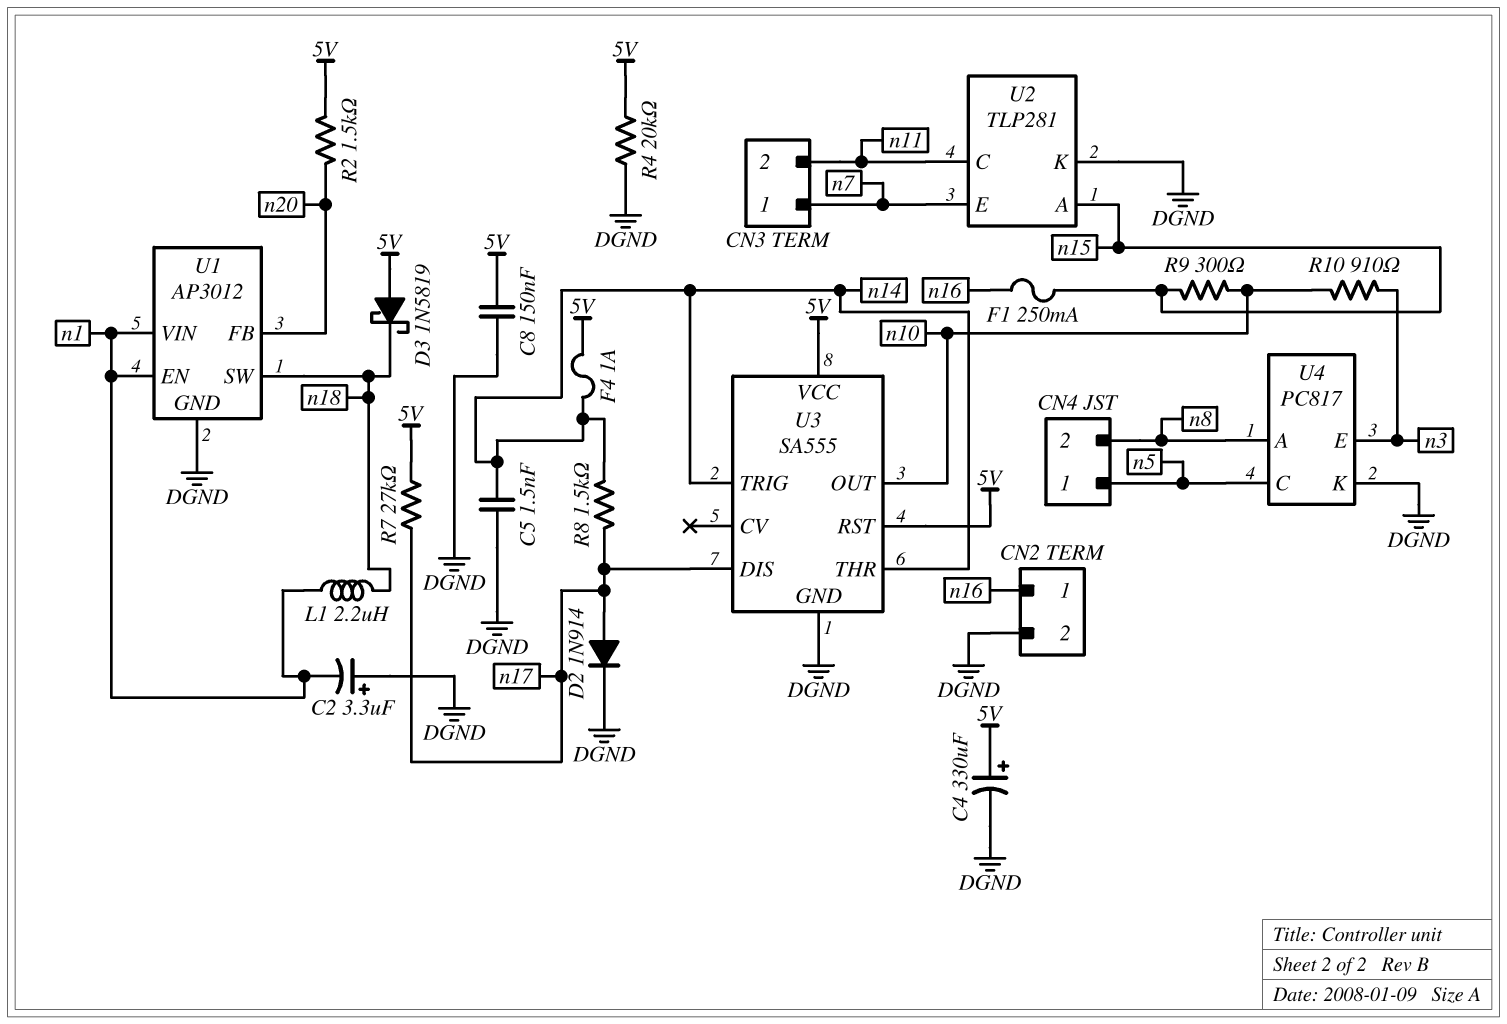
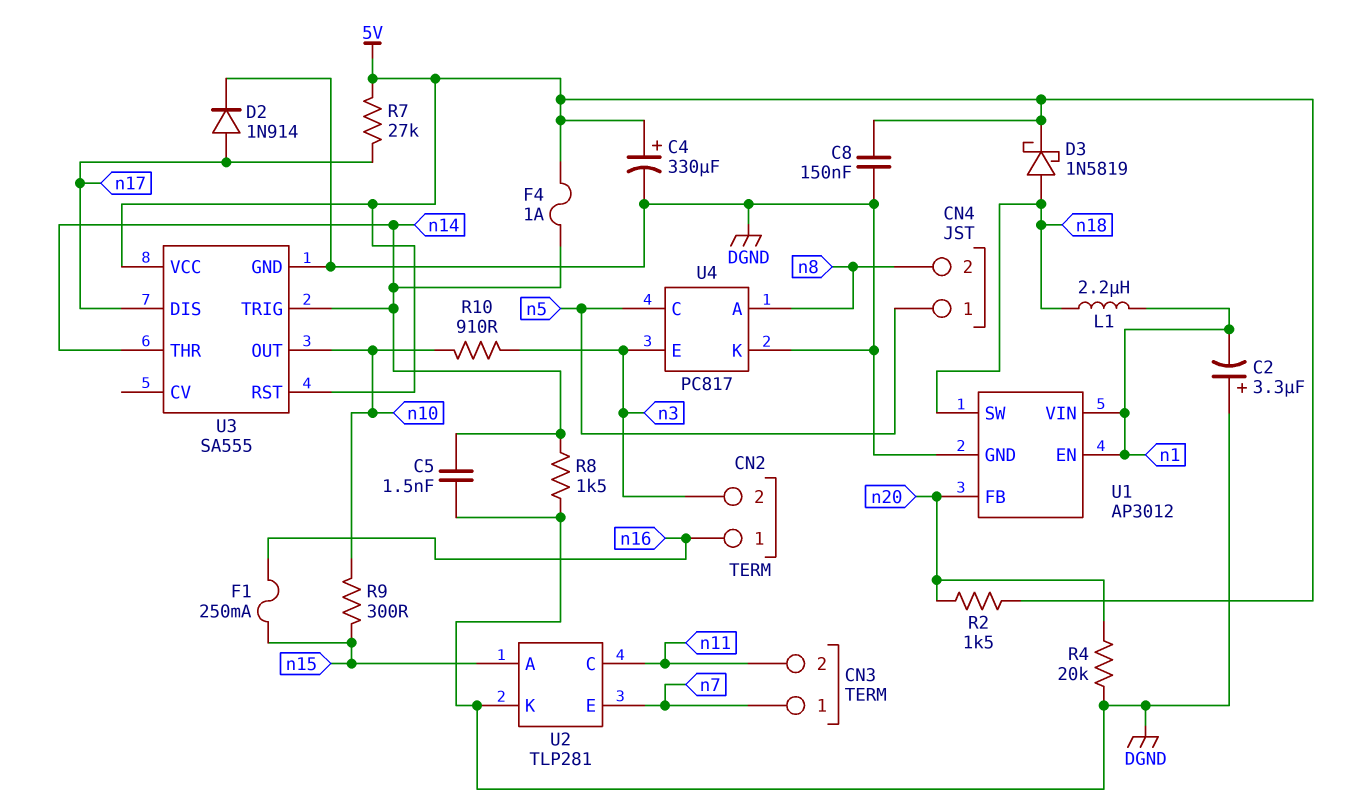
CN2 pin 2: DGND -> n3
D3: schottky 1N5819 (A 5V, K n18) -> schottky 1N5819 (A n18, K 5V)
R4: 20k (5V, DGND) -> 20k (DGND, n20)
R8: 1.5k (n14, n17) -> 1.5k (DGND, n14)

